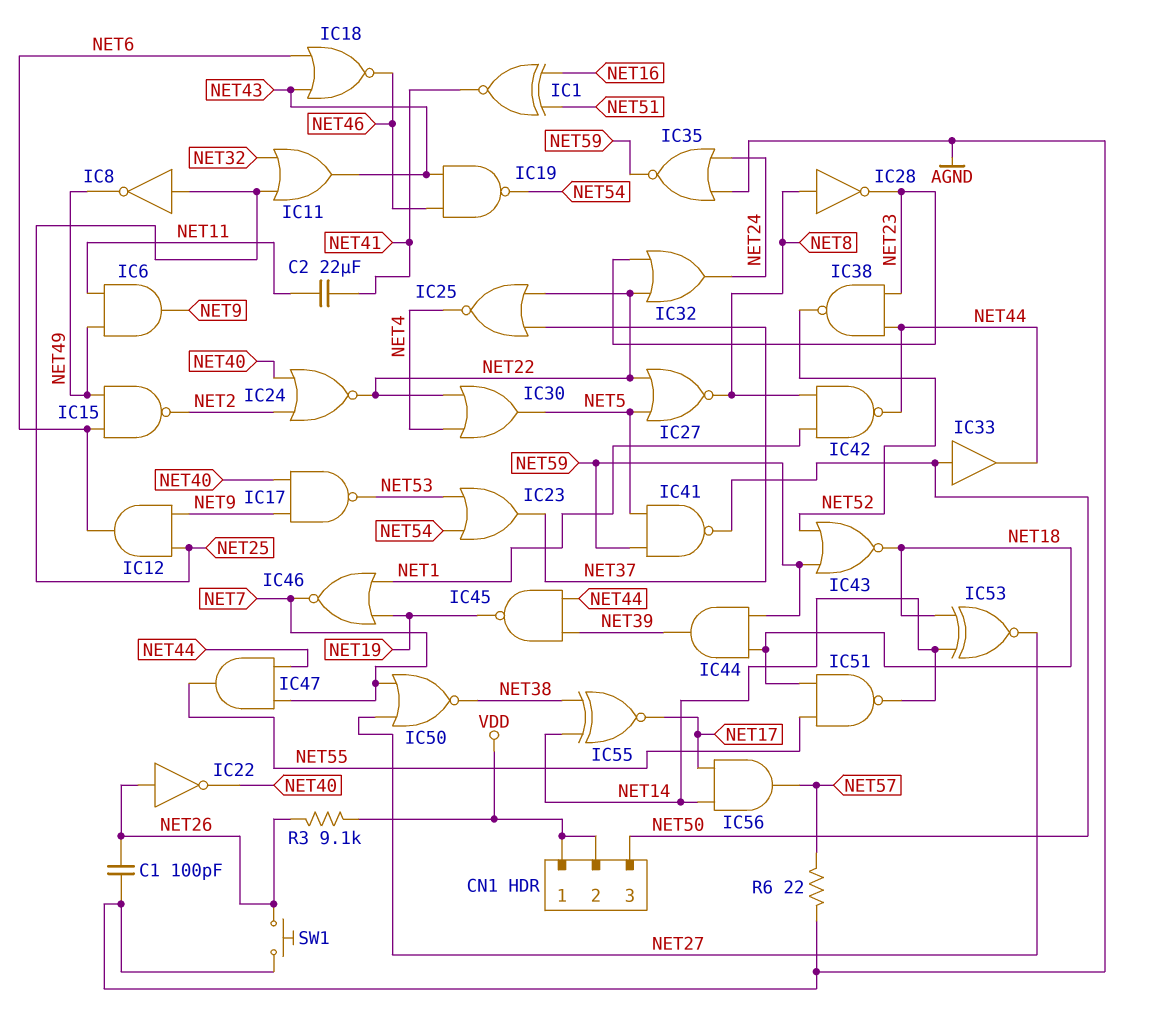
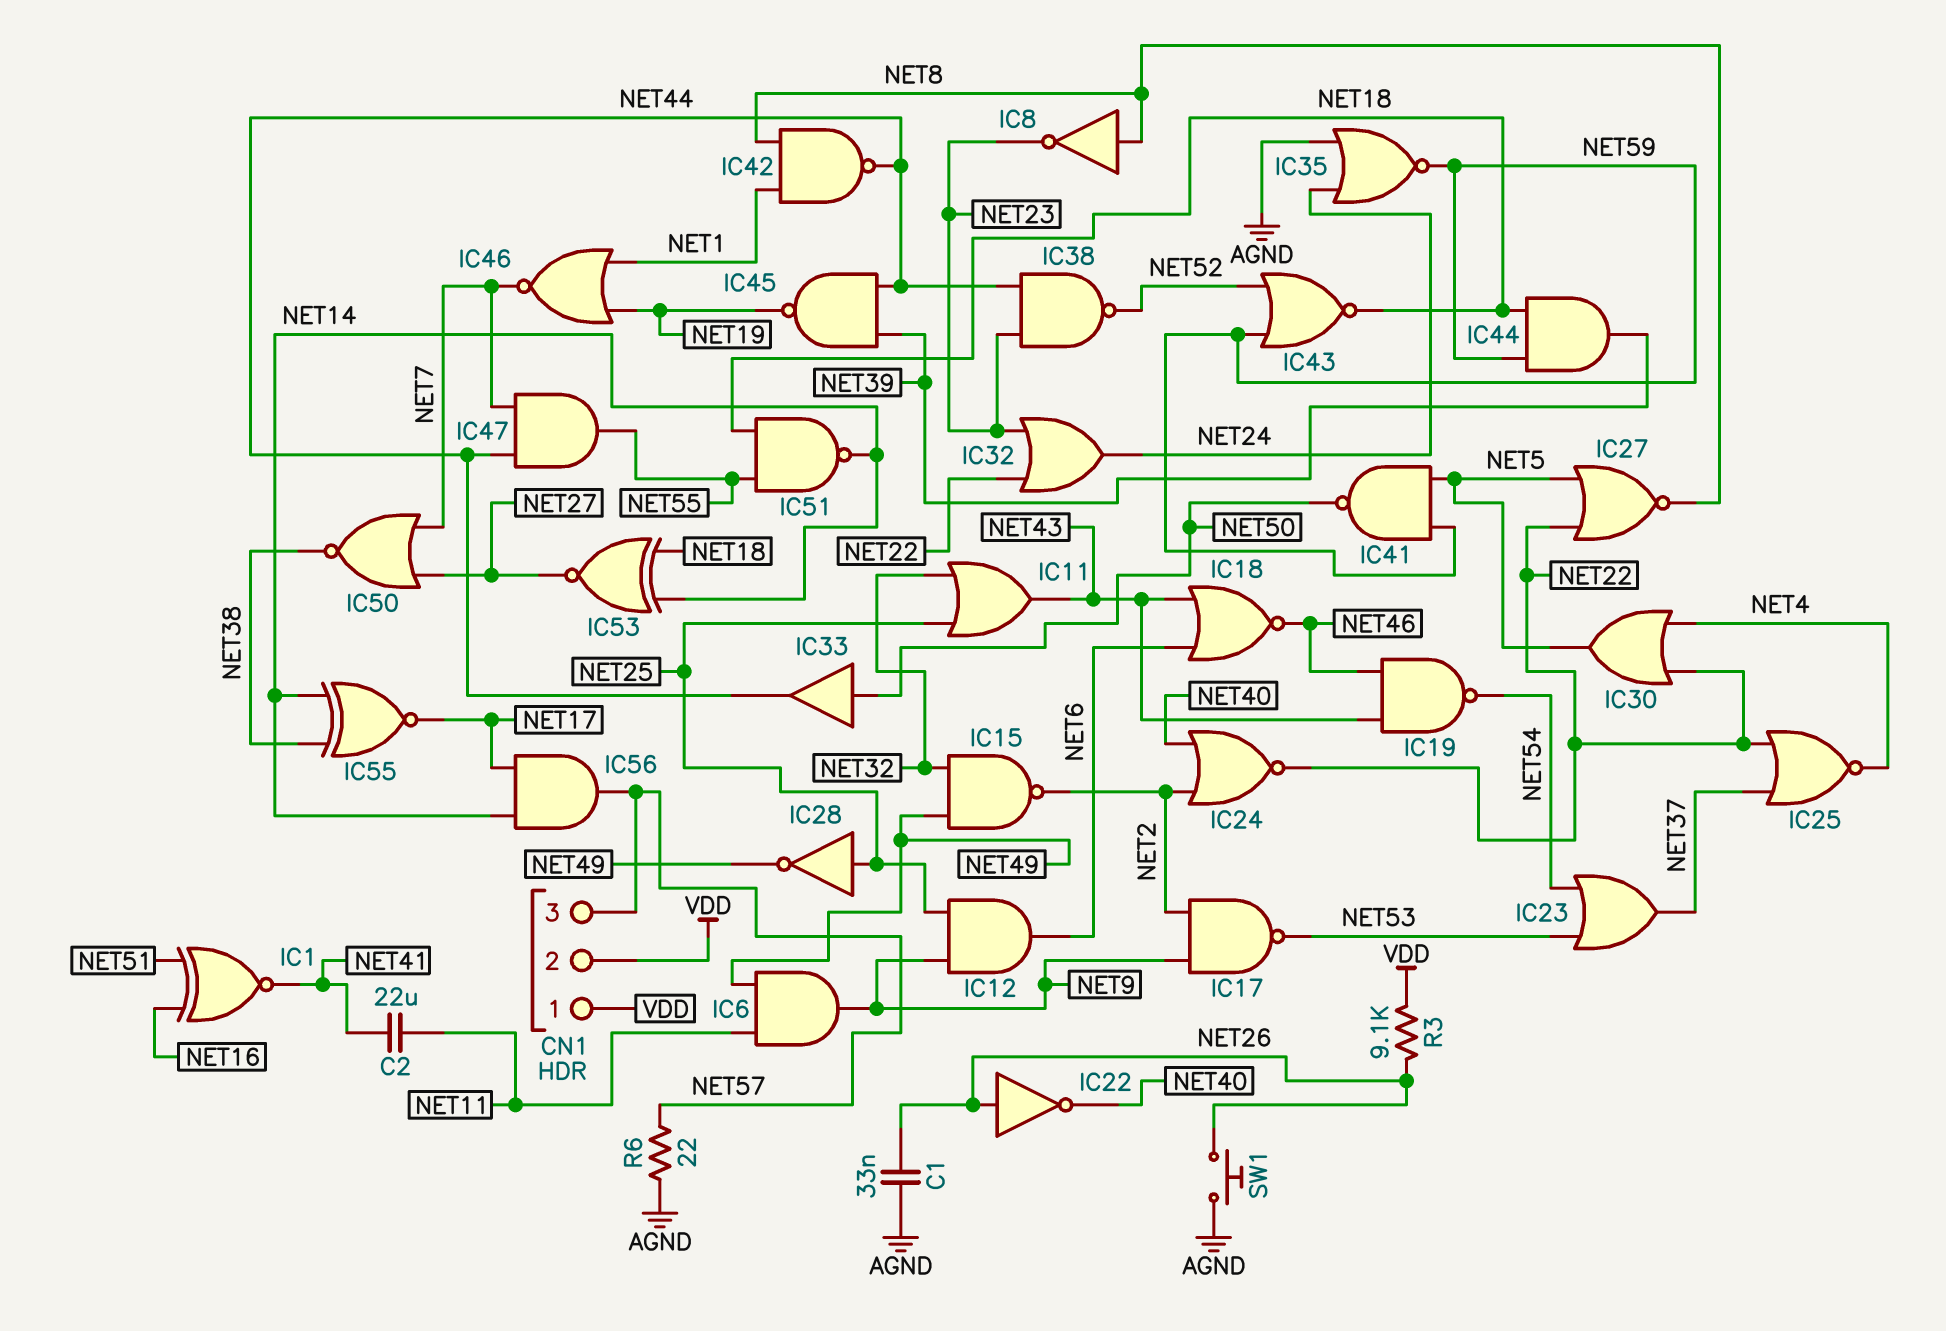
C1: 100pF (AGND, NET26) -> 33nF (AGND, NET26)
CN1 pin 3: NET50 -> NET57
IC8: NOT (in NET25, out NET49) -> NOT (in NET8, out NET23)
IC15: NAND (in NET6, in NET49, out NET2) -> NAND (in NET32, in NET49, out NET2)
IC17: NAND (in NET9, in NET40, out NET53) -> NAND (in NET2, in NET9, out NET53)
IC28: NOT (in NET8, out NET23) -> NOT (in NET25, out NET49)

